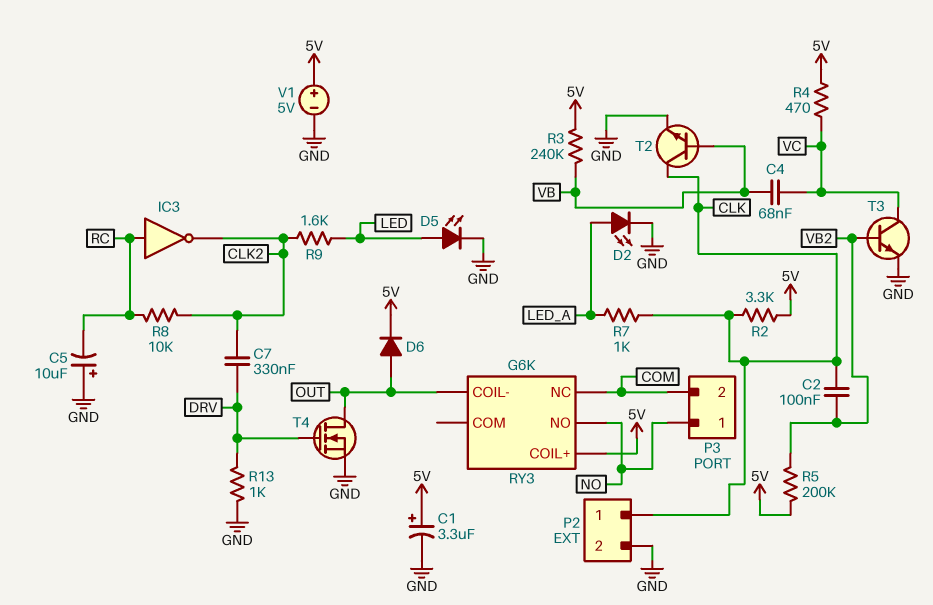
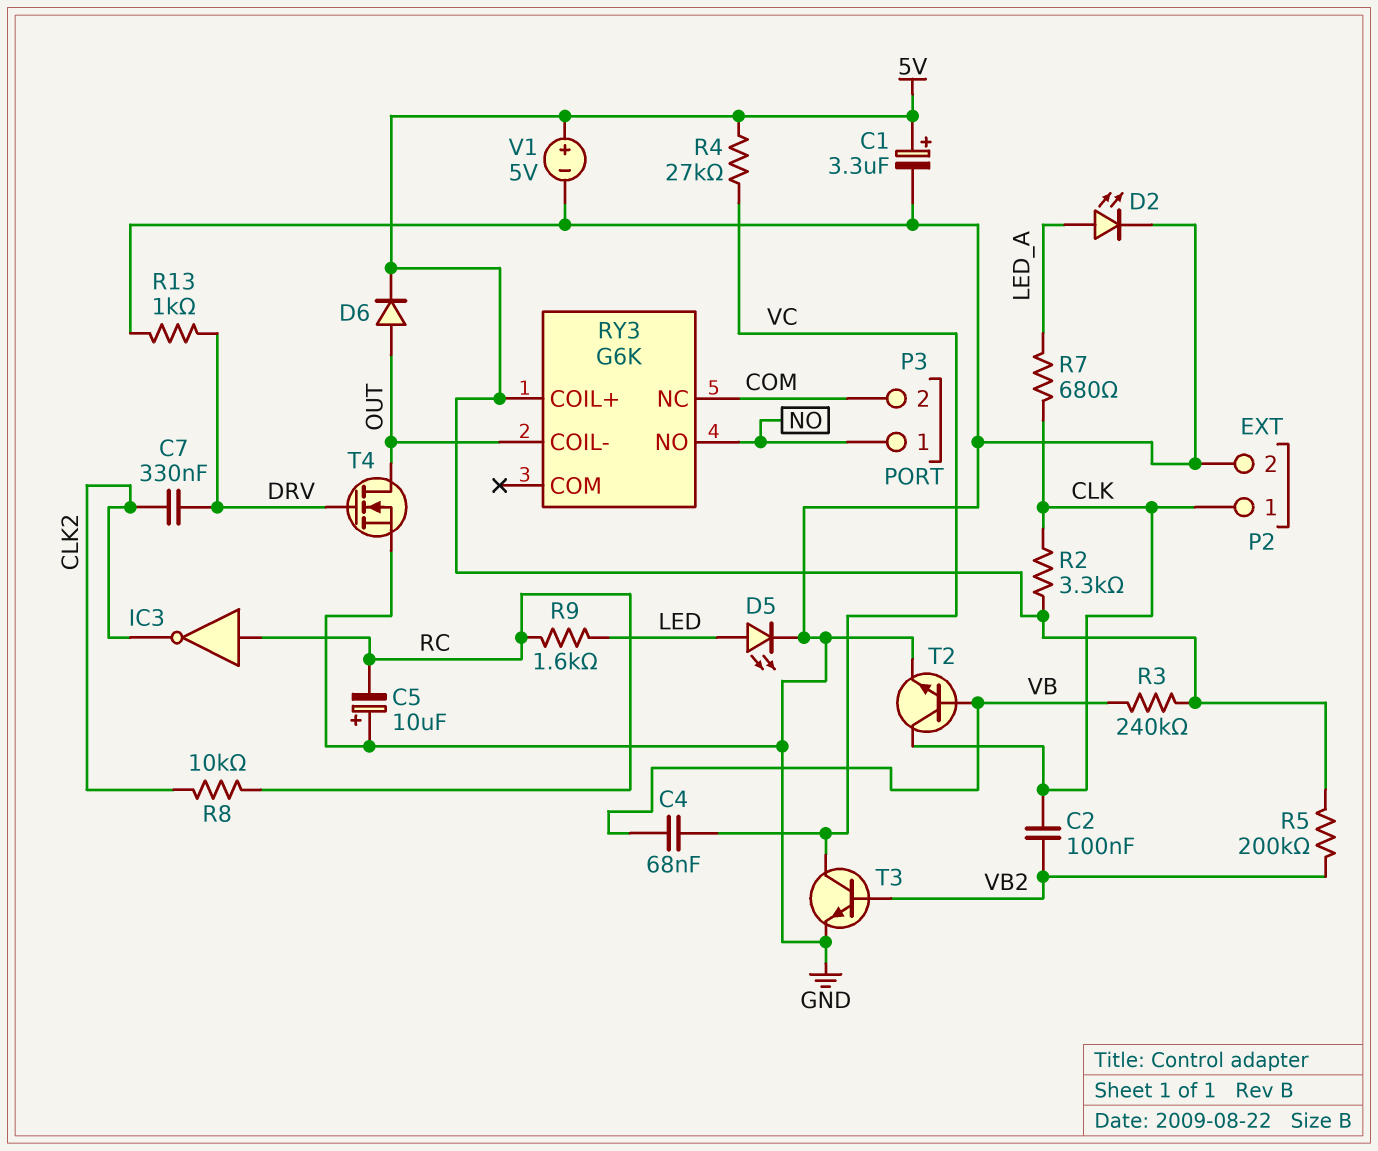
R4: 470 (5V, VC) -> 27k (5V, VC)
R7: 1k (CLK, LED_A) -> 680 (CLK, LED_A)
R9: 1.6k (CLK2, LED) -> 1.6k (LED, RC)

